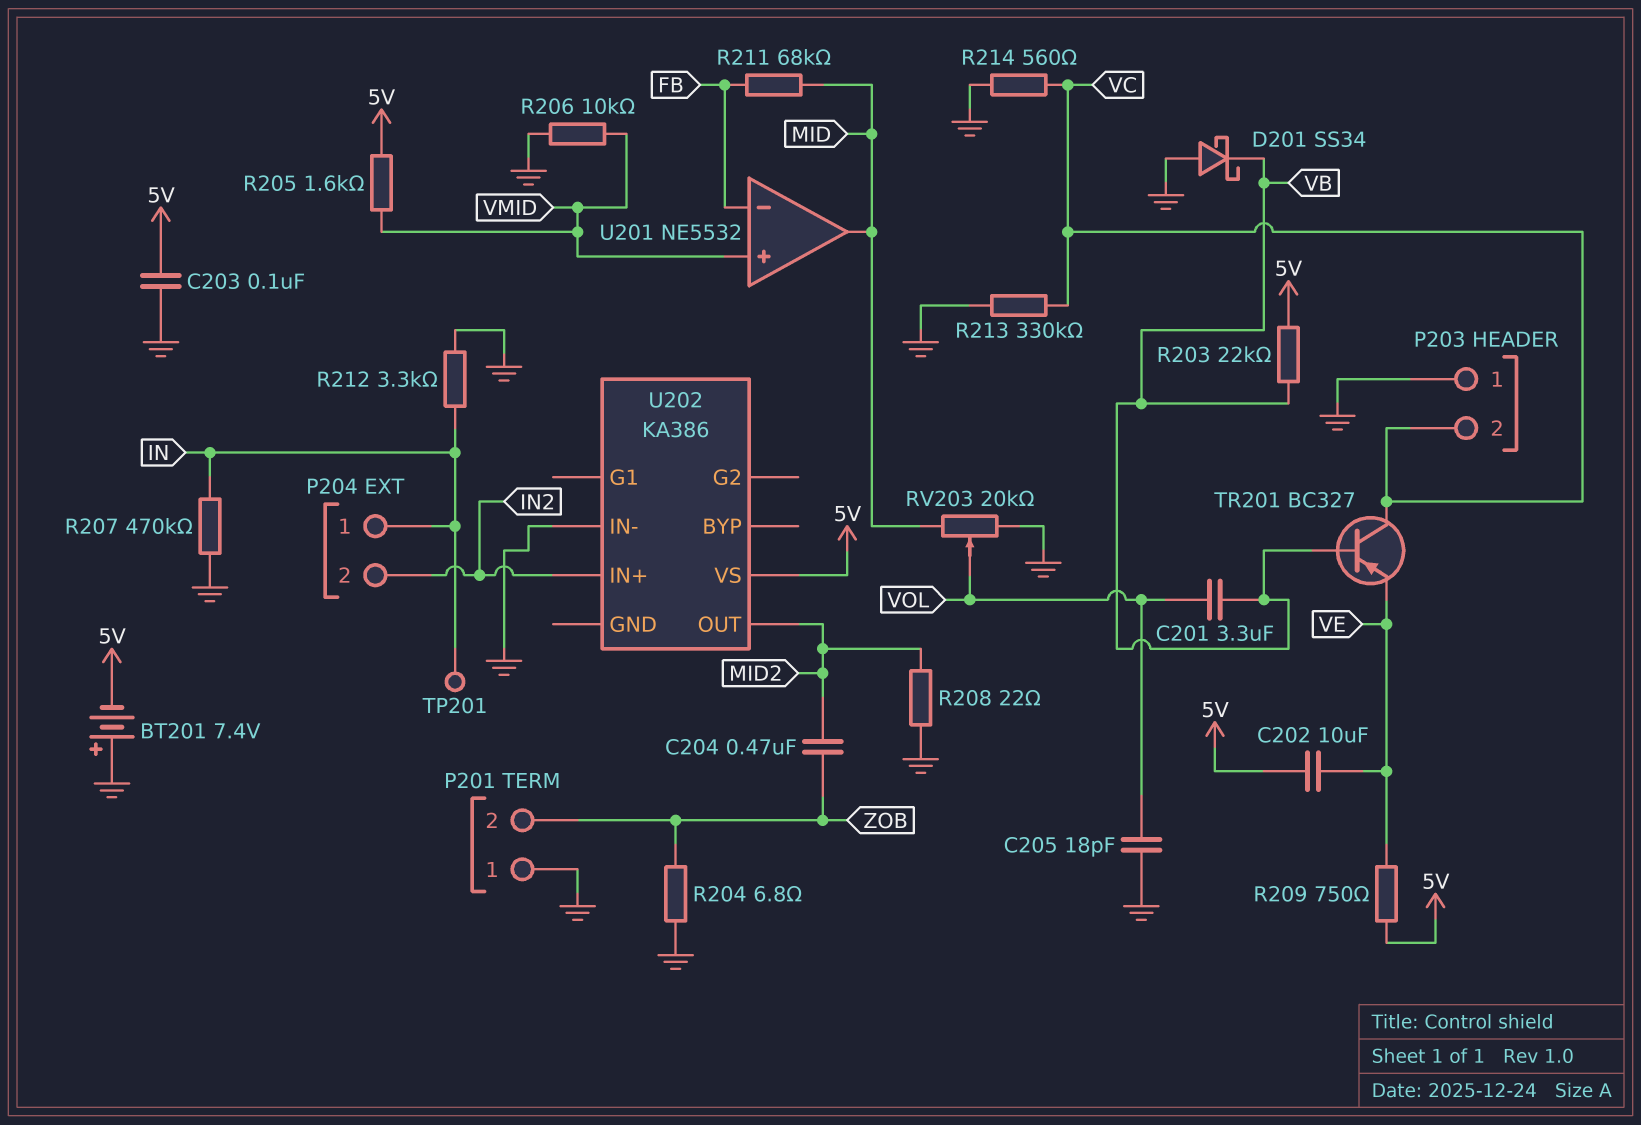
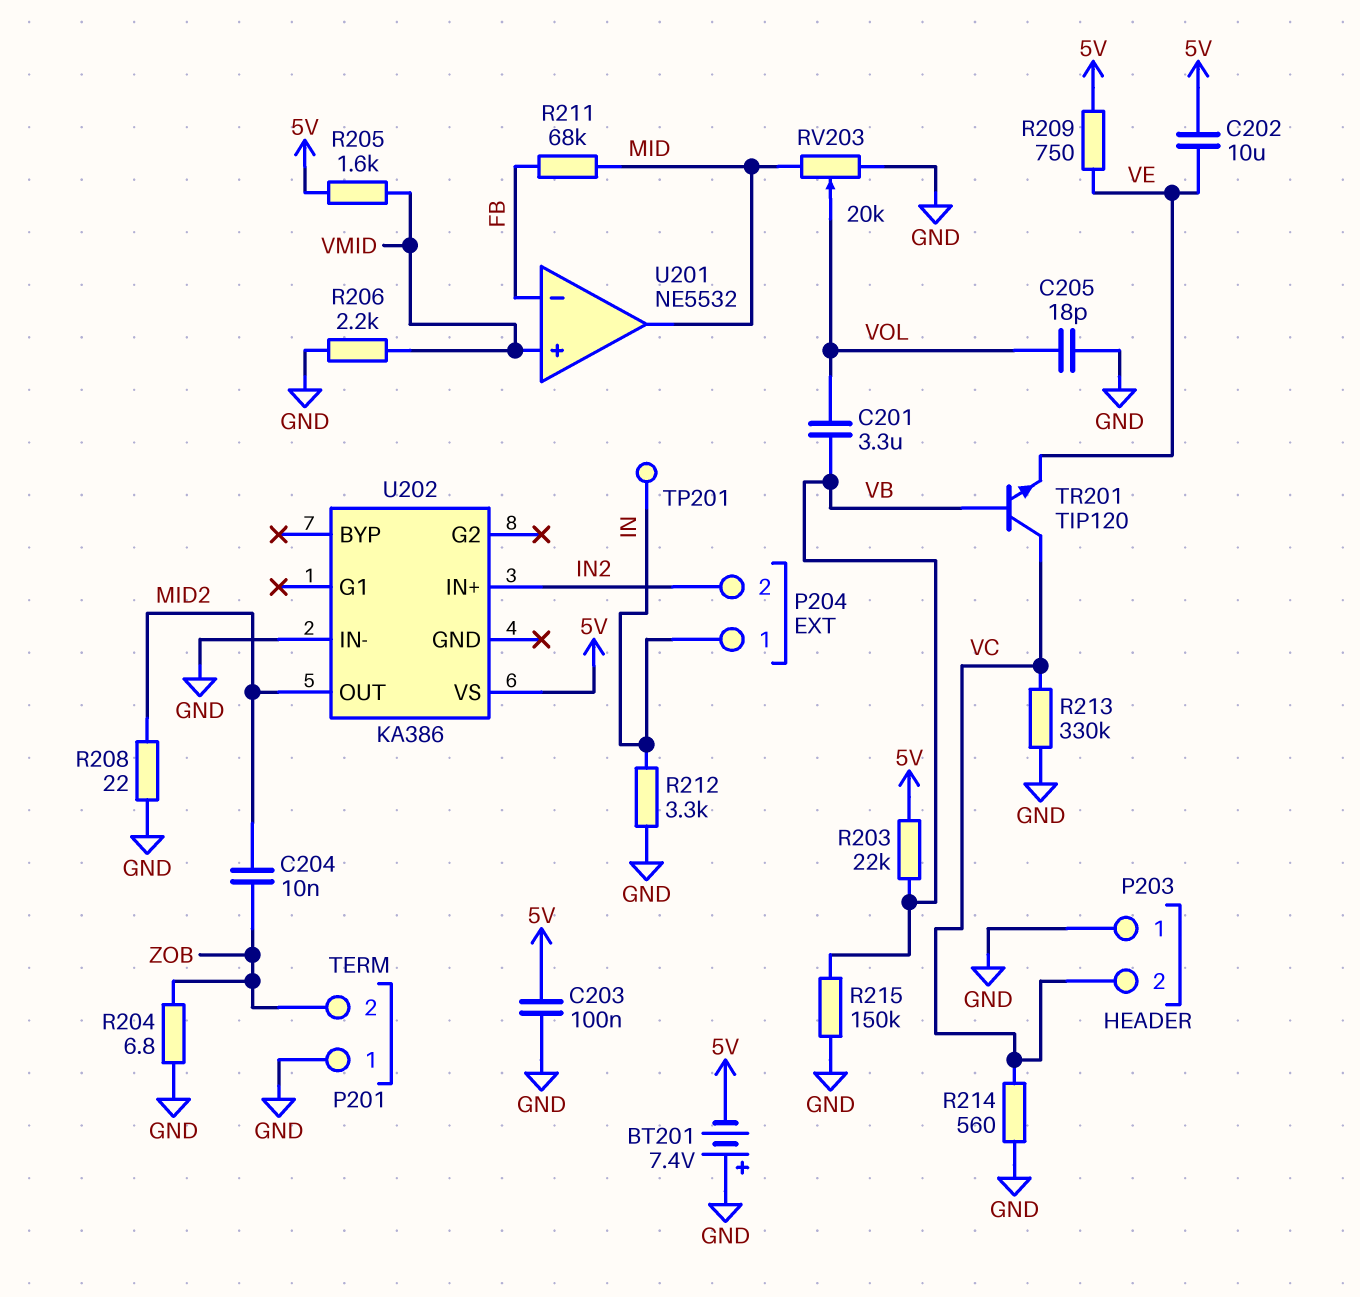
C204: 470nF (MID2, ZOB) -> 10nF (MID2, ZOB)
D201: schottky SS34 (A GND, K VB) -> none
R206: 10k (GND, VMID) -> 2.2k (GND, VMID)
R207: 470k (GND, IN) -> none
R215: none -> 150k (GND, VB)
TR201: PNP BC327 (B VB, C VC, E VE) -> NPN TIP120 (B VB, C VC, E VE)

